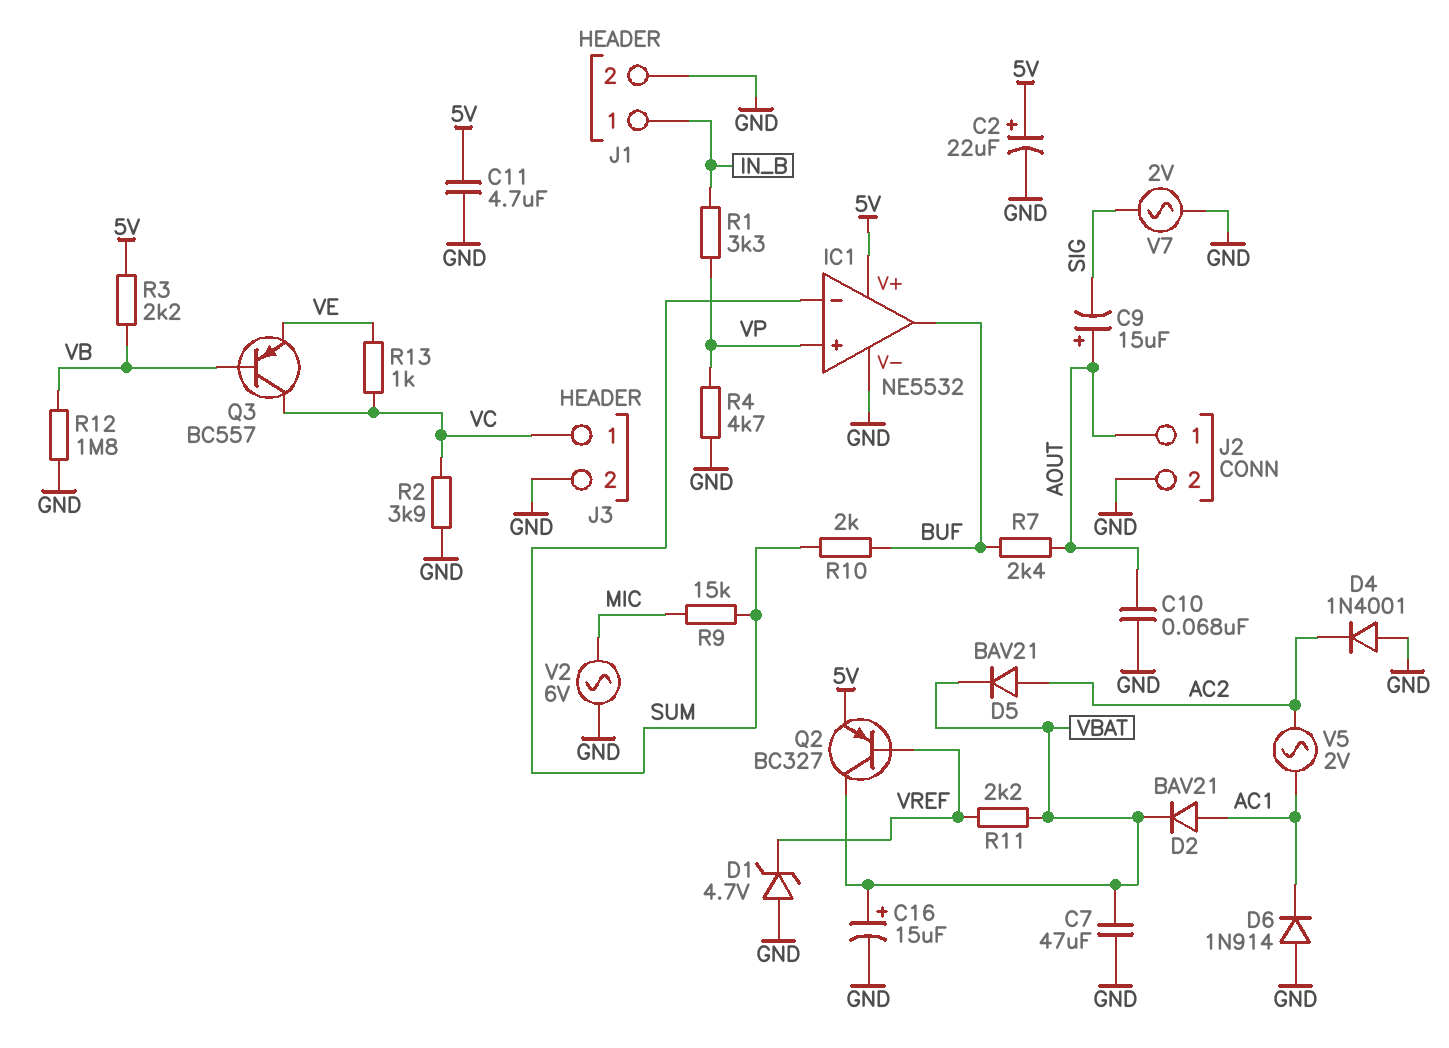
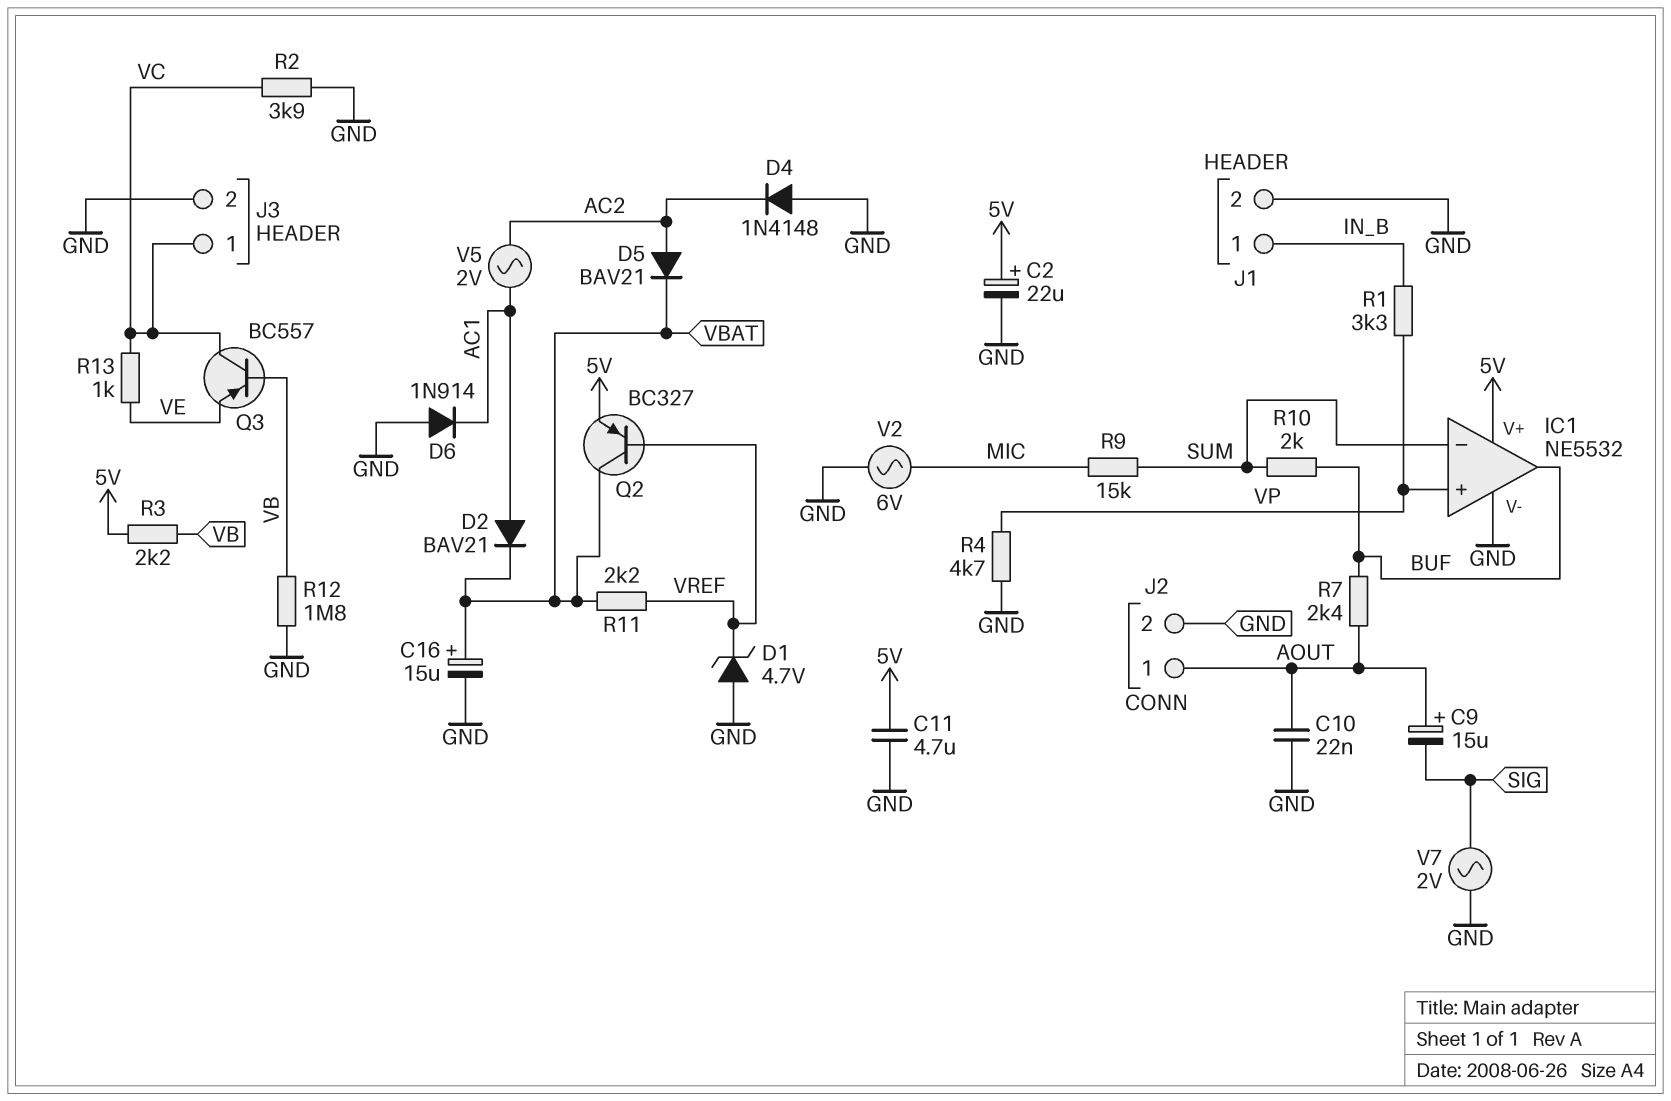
C7: 47uF (GND, VBAT) -> none
C10: 68nF (AOUT, GND) -> 22nF (AOUT, GND)
D4: diode 1N4001 (A GND, K AC2) -> diode 1N4148 (A GND, K AC2)

